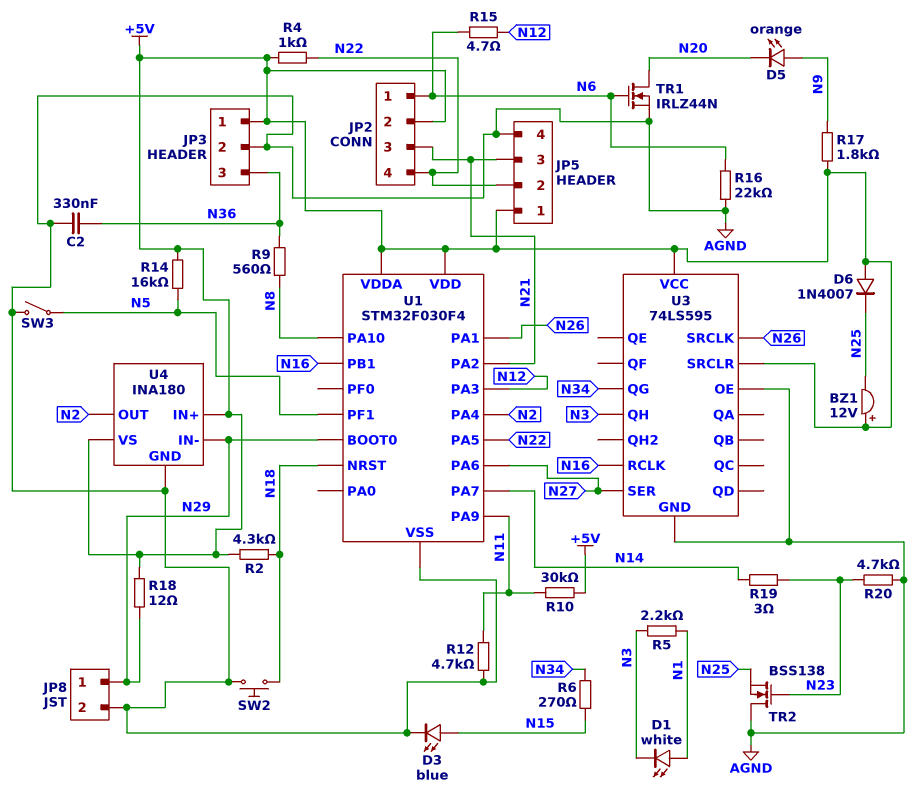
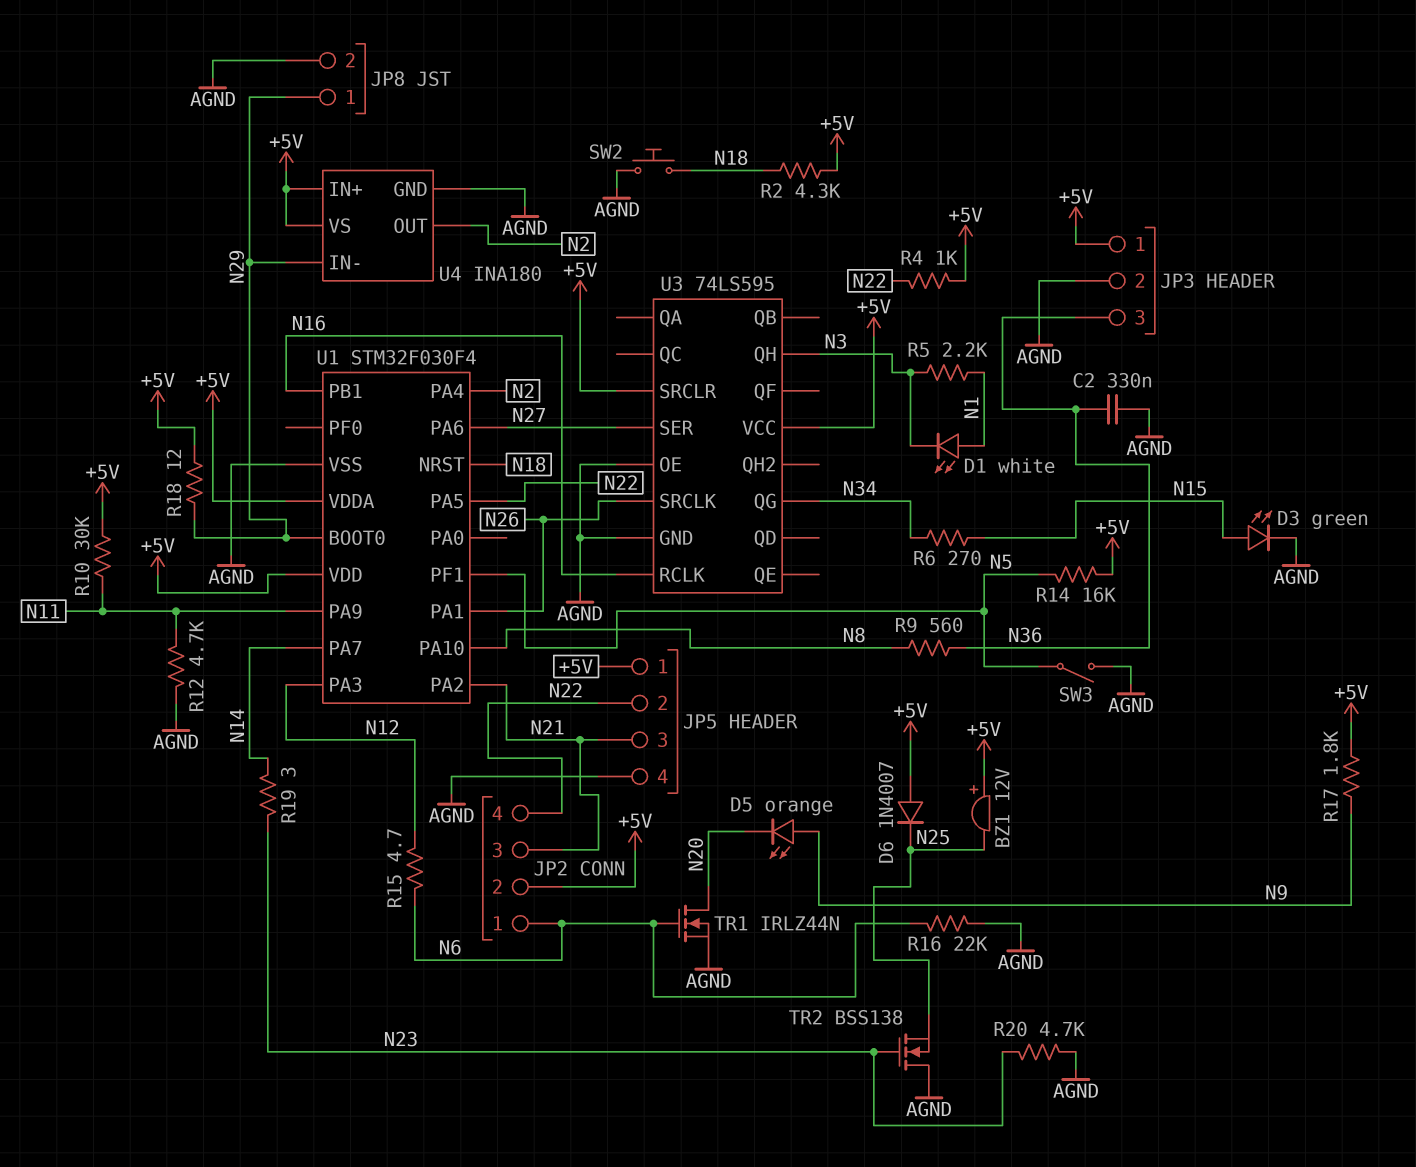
D3: LED blue (A N15, K AGND) -> LED green (A N15, K AGND)

